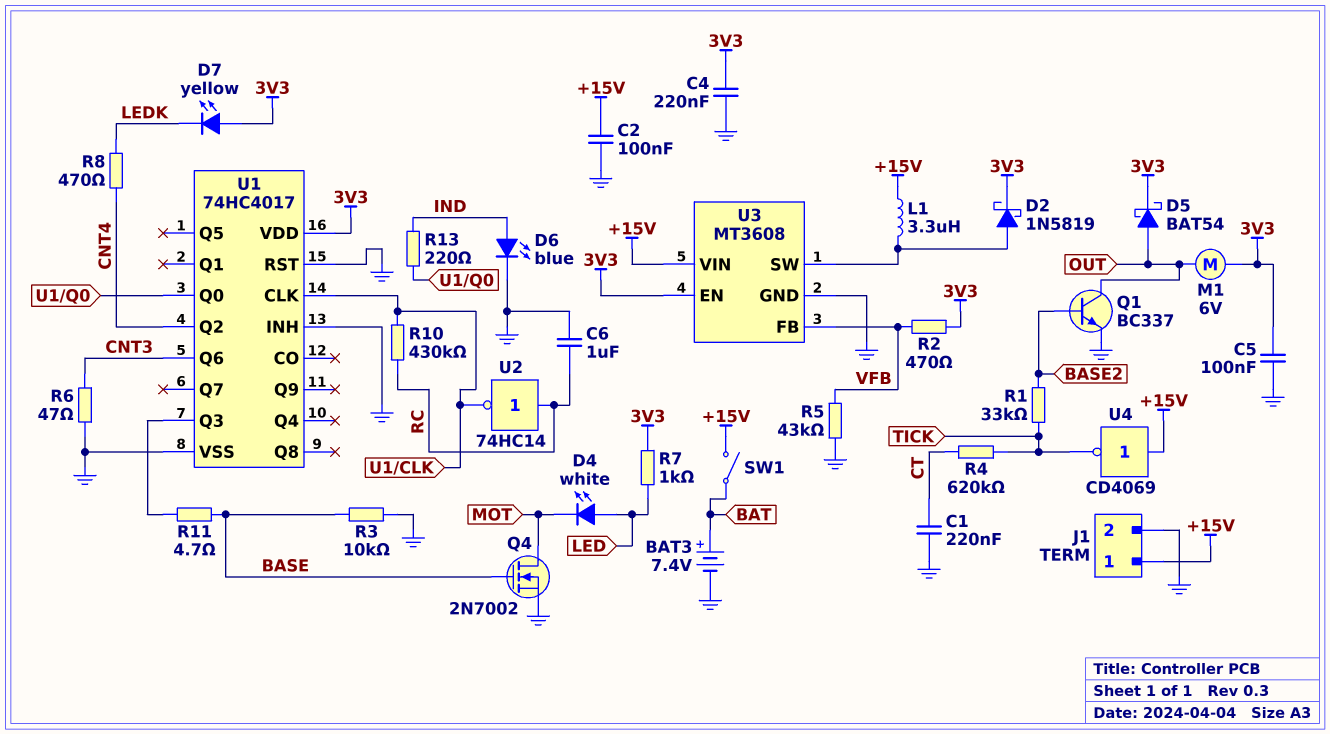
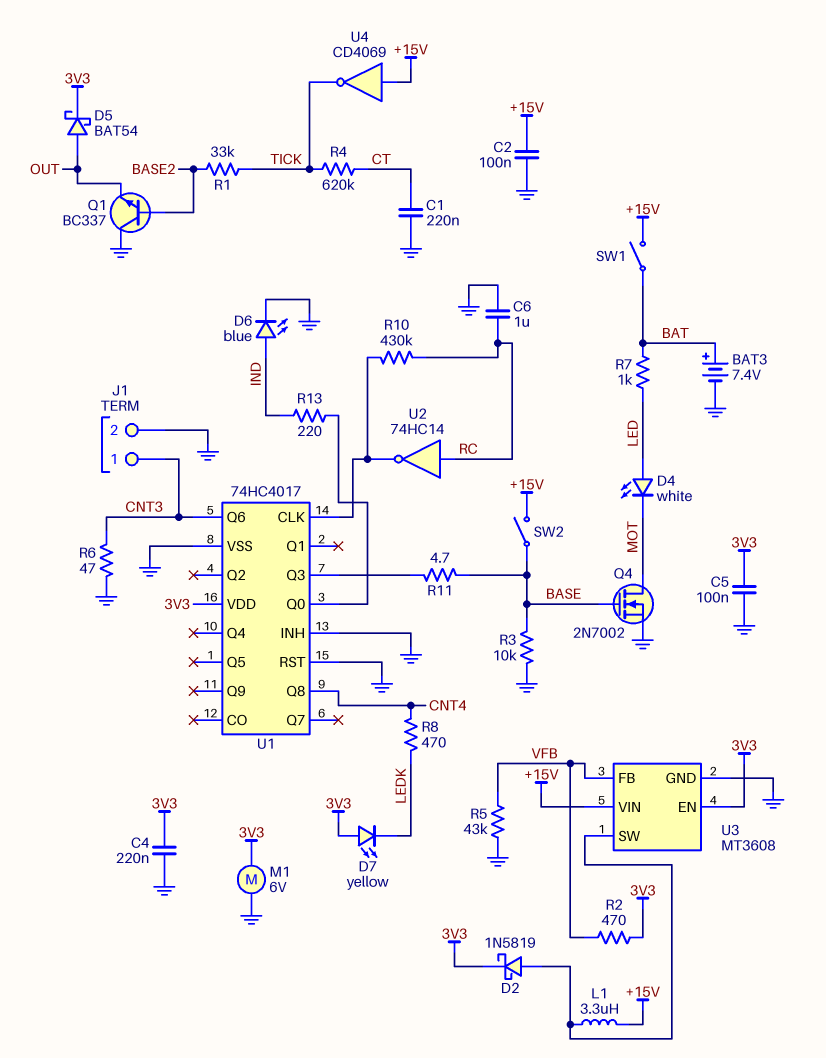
J1 pin 1: +15V -> CNT3
M1: motor 6V (3V3, OUT) -> motor 6V (3V3, GND)
Q1: NPN BC337 (B BASE2, C OUT, E GND) -> NPN BC337 (B BASE2, C GND, E OUT)
R7: 1k (3V3, LED) -> 1k (BAT, LED)
SW2: none -> switch (+15V, BASE)
U1 pin Q2: CNT4 -> none
U1 pin Q8: none -> CNT4

